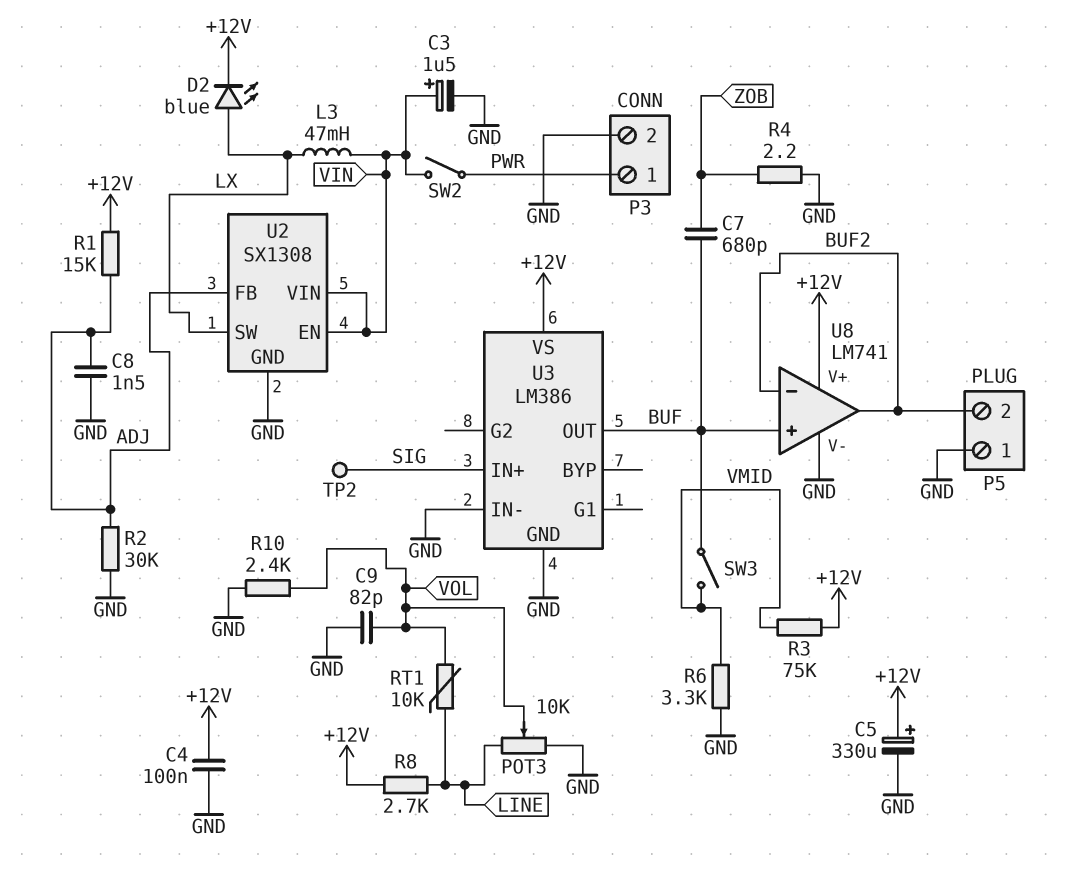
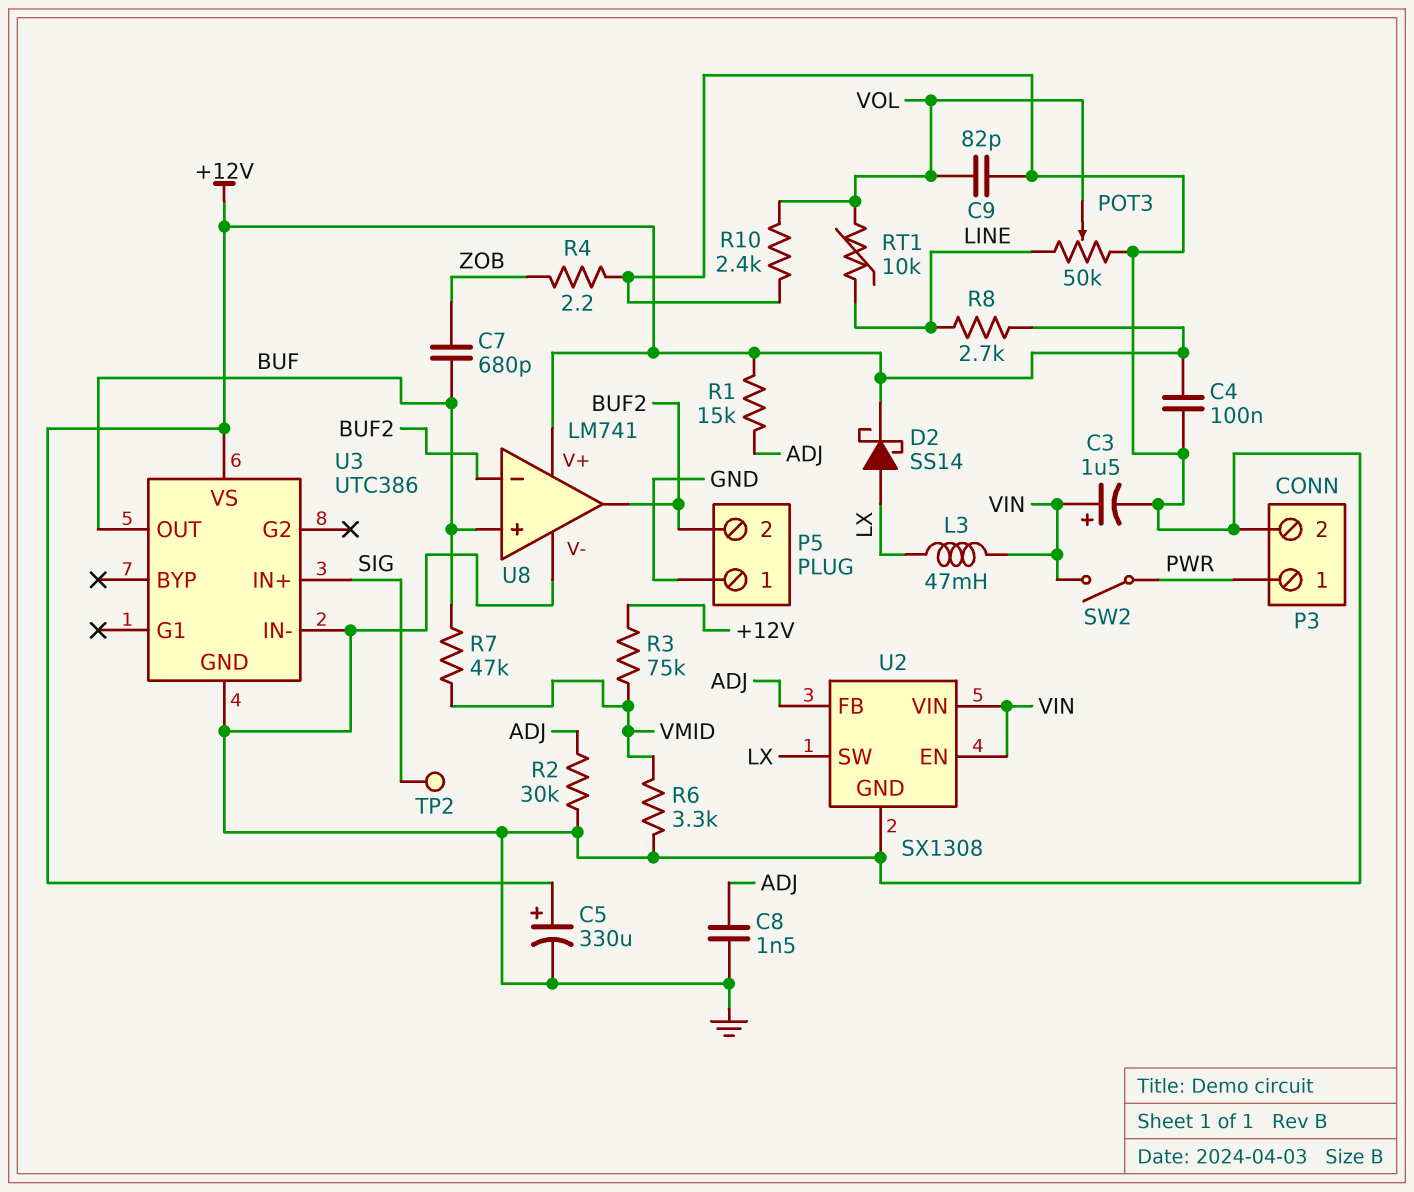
D2: LED blue (A LX, K +12V) -> schottky SS14 (A LX, K +12V)
POT3: 10k (GND, LINE, wiper VOL) -> 50k (GND, LINE, wiper VOL)
R7: none -> 47k (BUF, VMID)
SW3: switch (BUF, VMID) -> none
U3: LM386 -> UTC386

